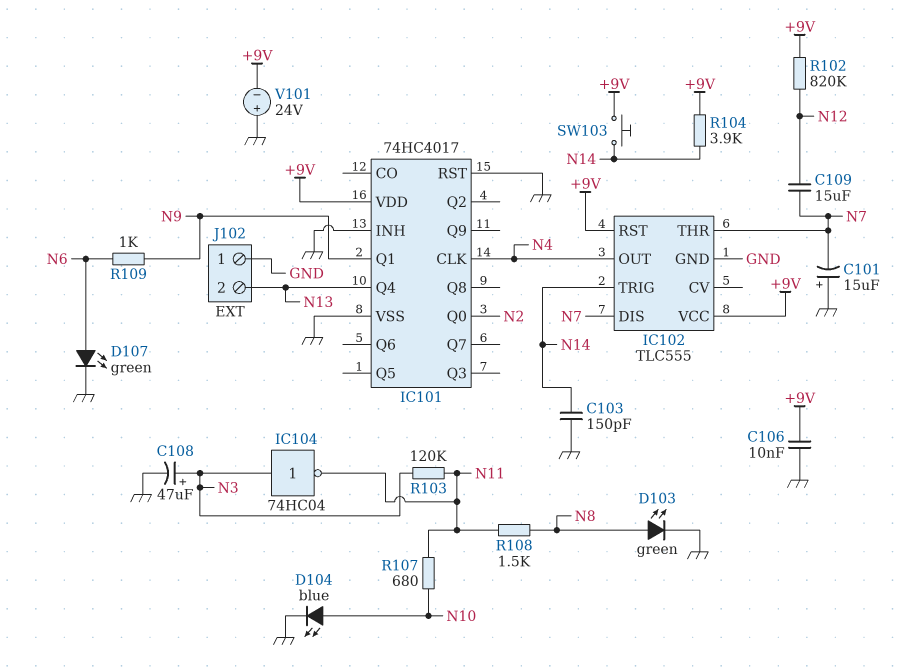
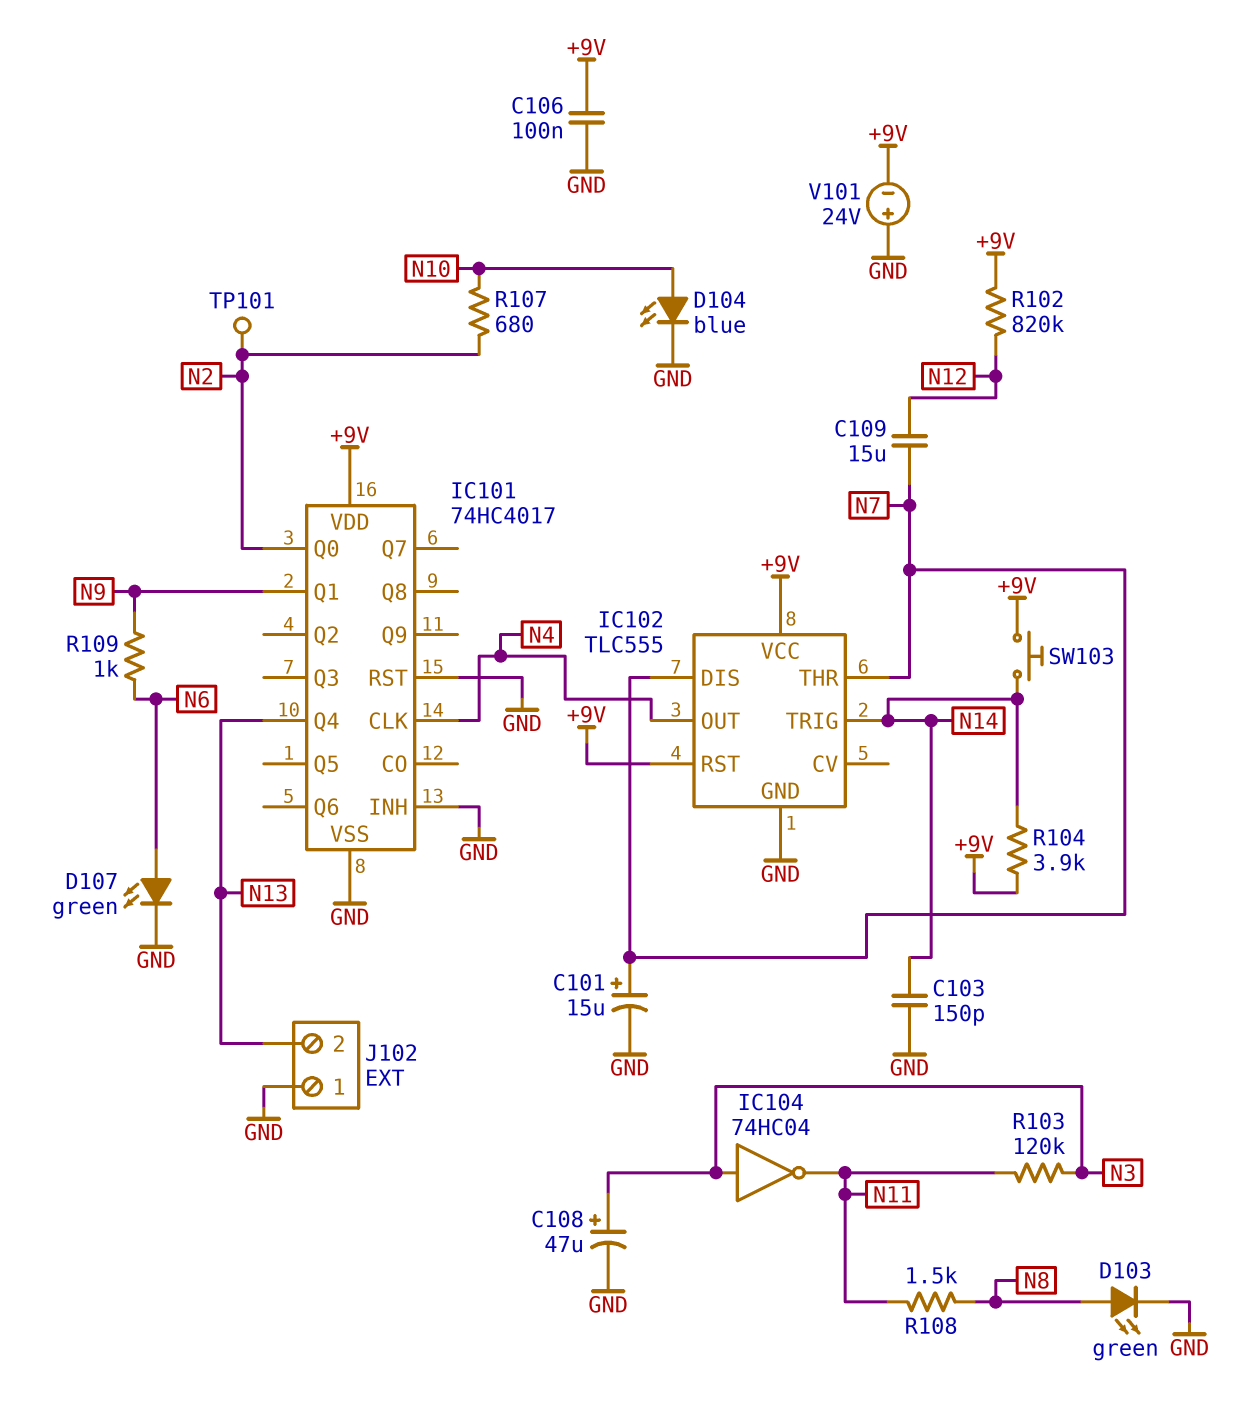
C101: 15uF (plus GND, minus N7) -> 15uF (plus N7, minus GND)
C106: 10nF (+9V, GND) -> 100nF (+9V, GND)
R107: 680 (N10, N11) -> 680 (N2, N10)
TP101: none -> test point (N2)

